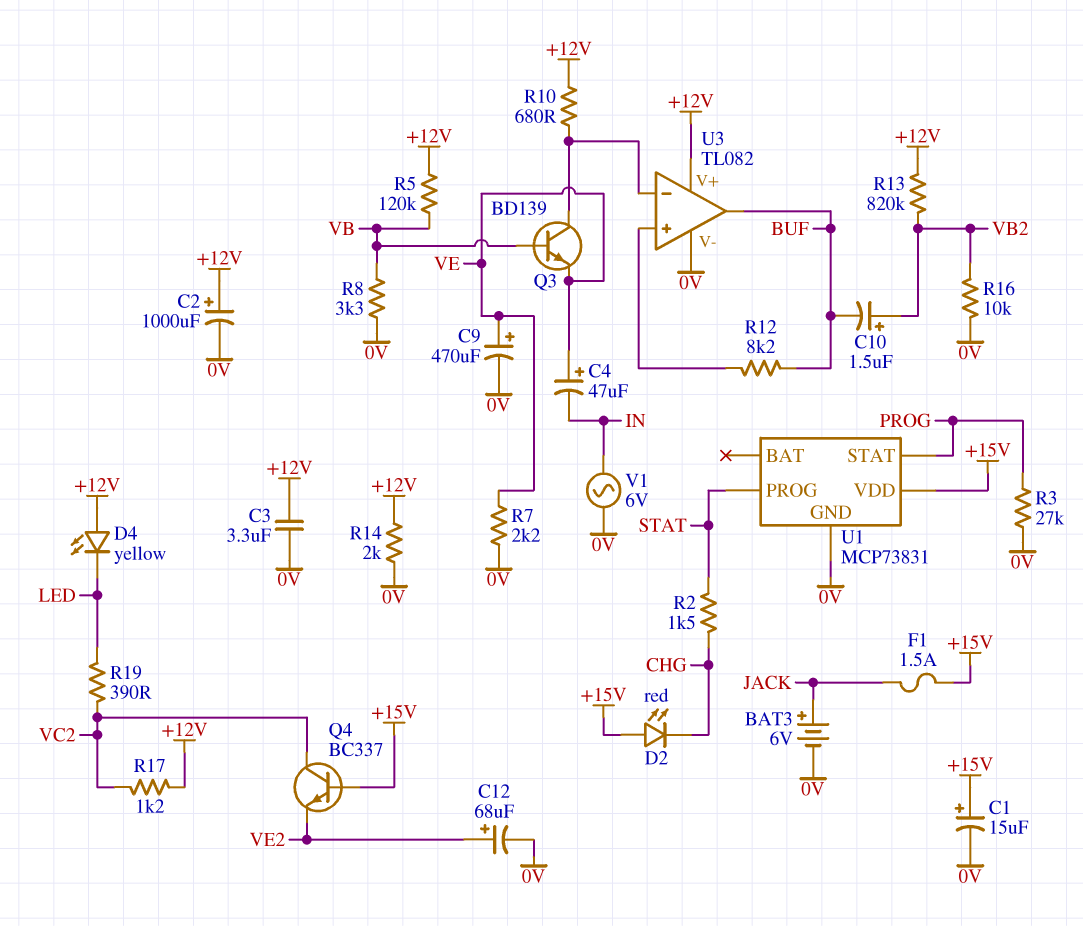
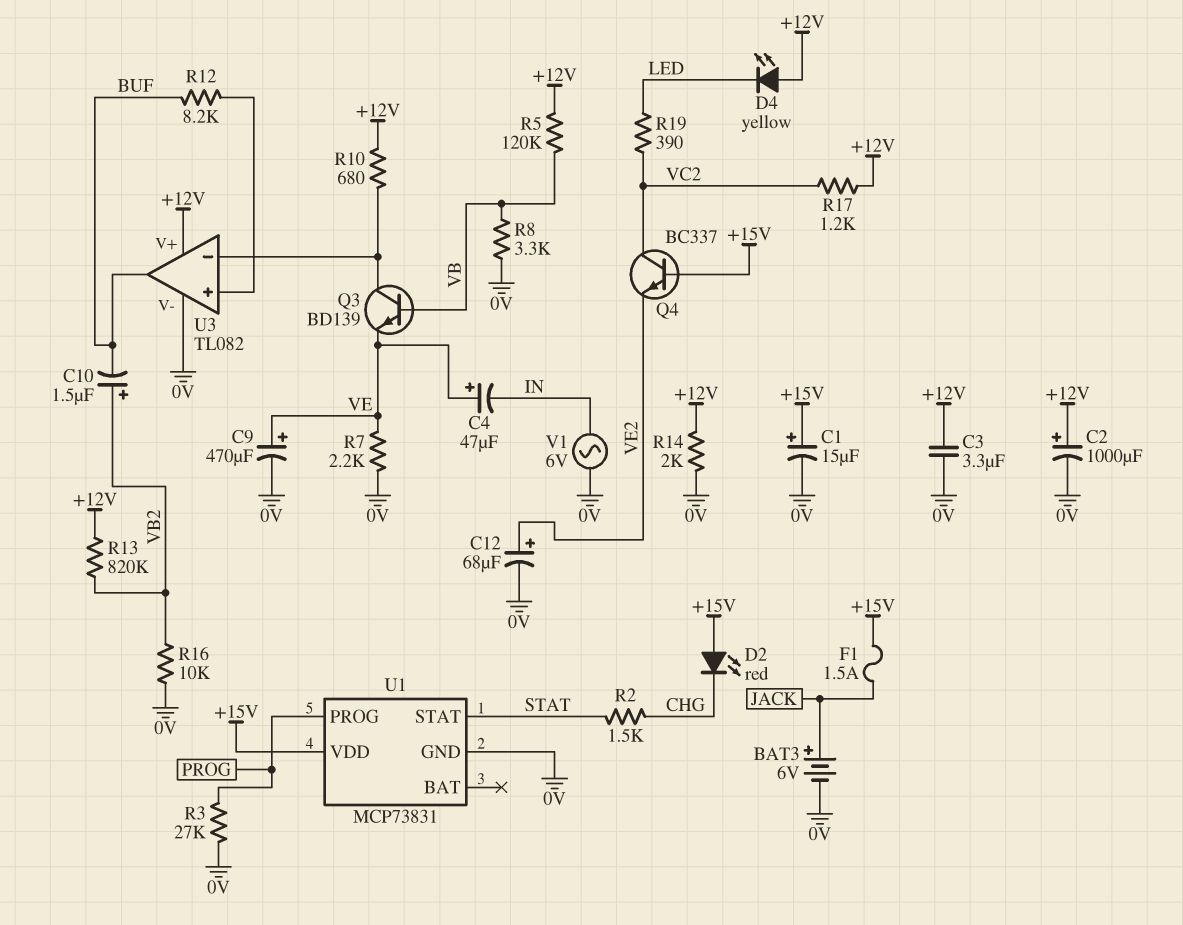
U1 pin PROG: STAT -> PROG
U1 pin STAT: PROG -> STAT

